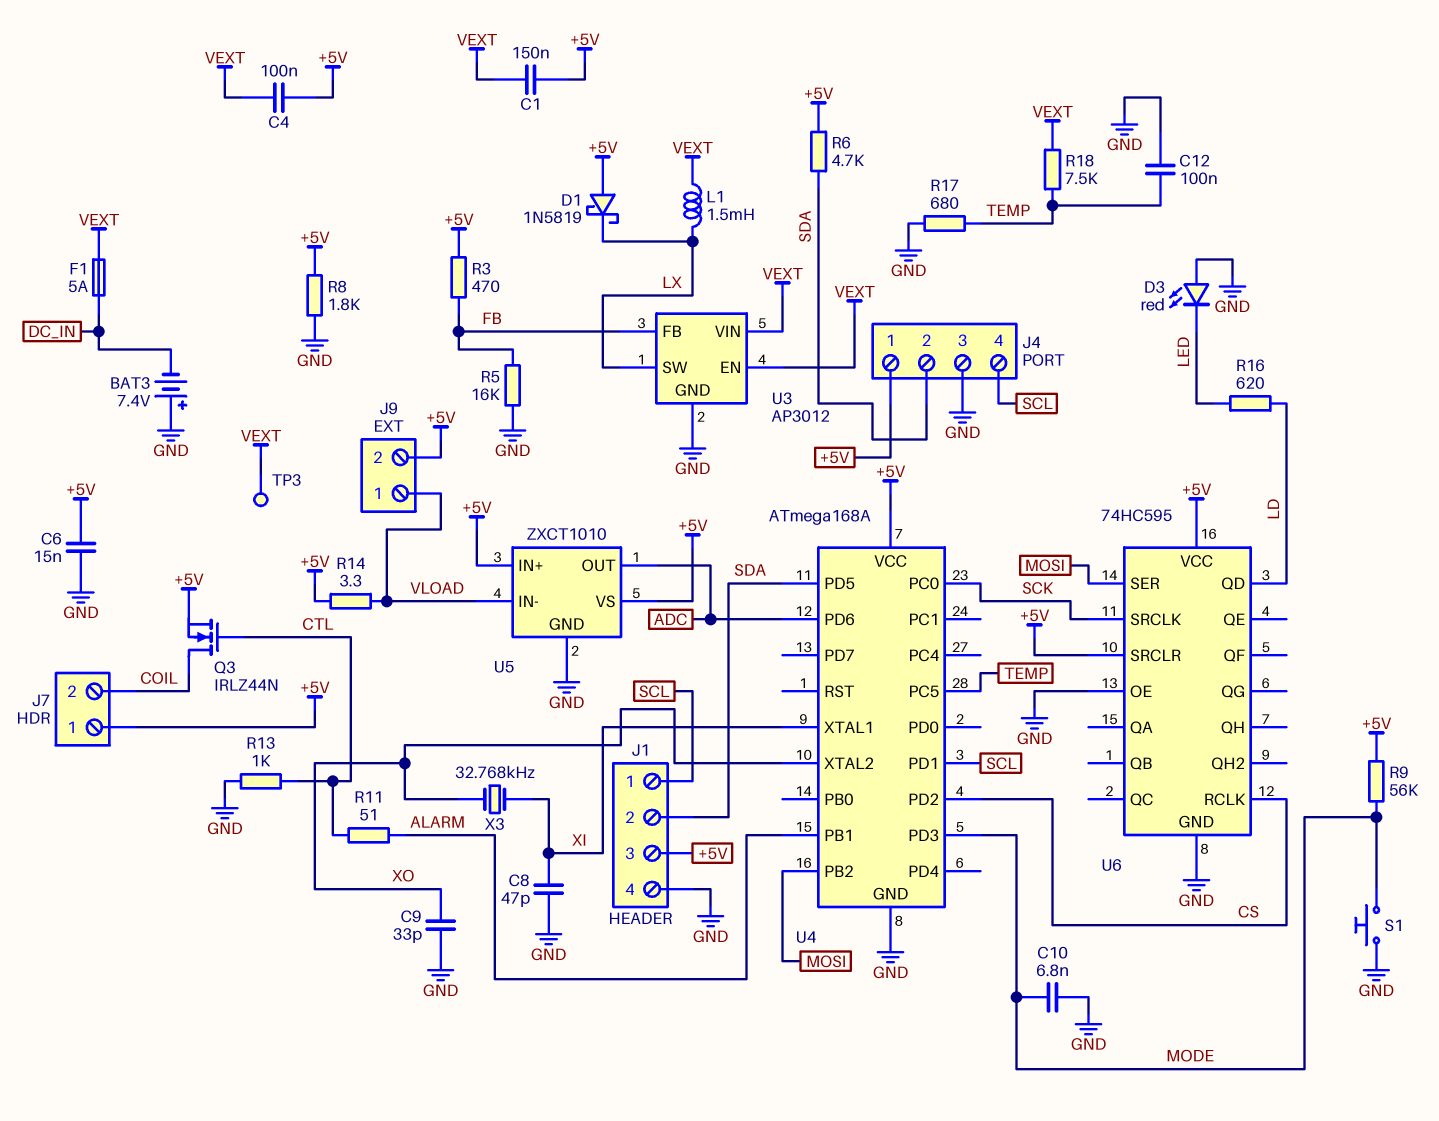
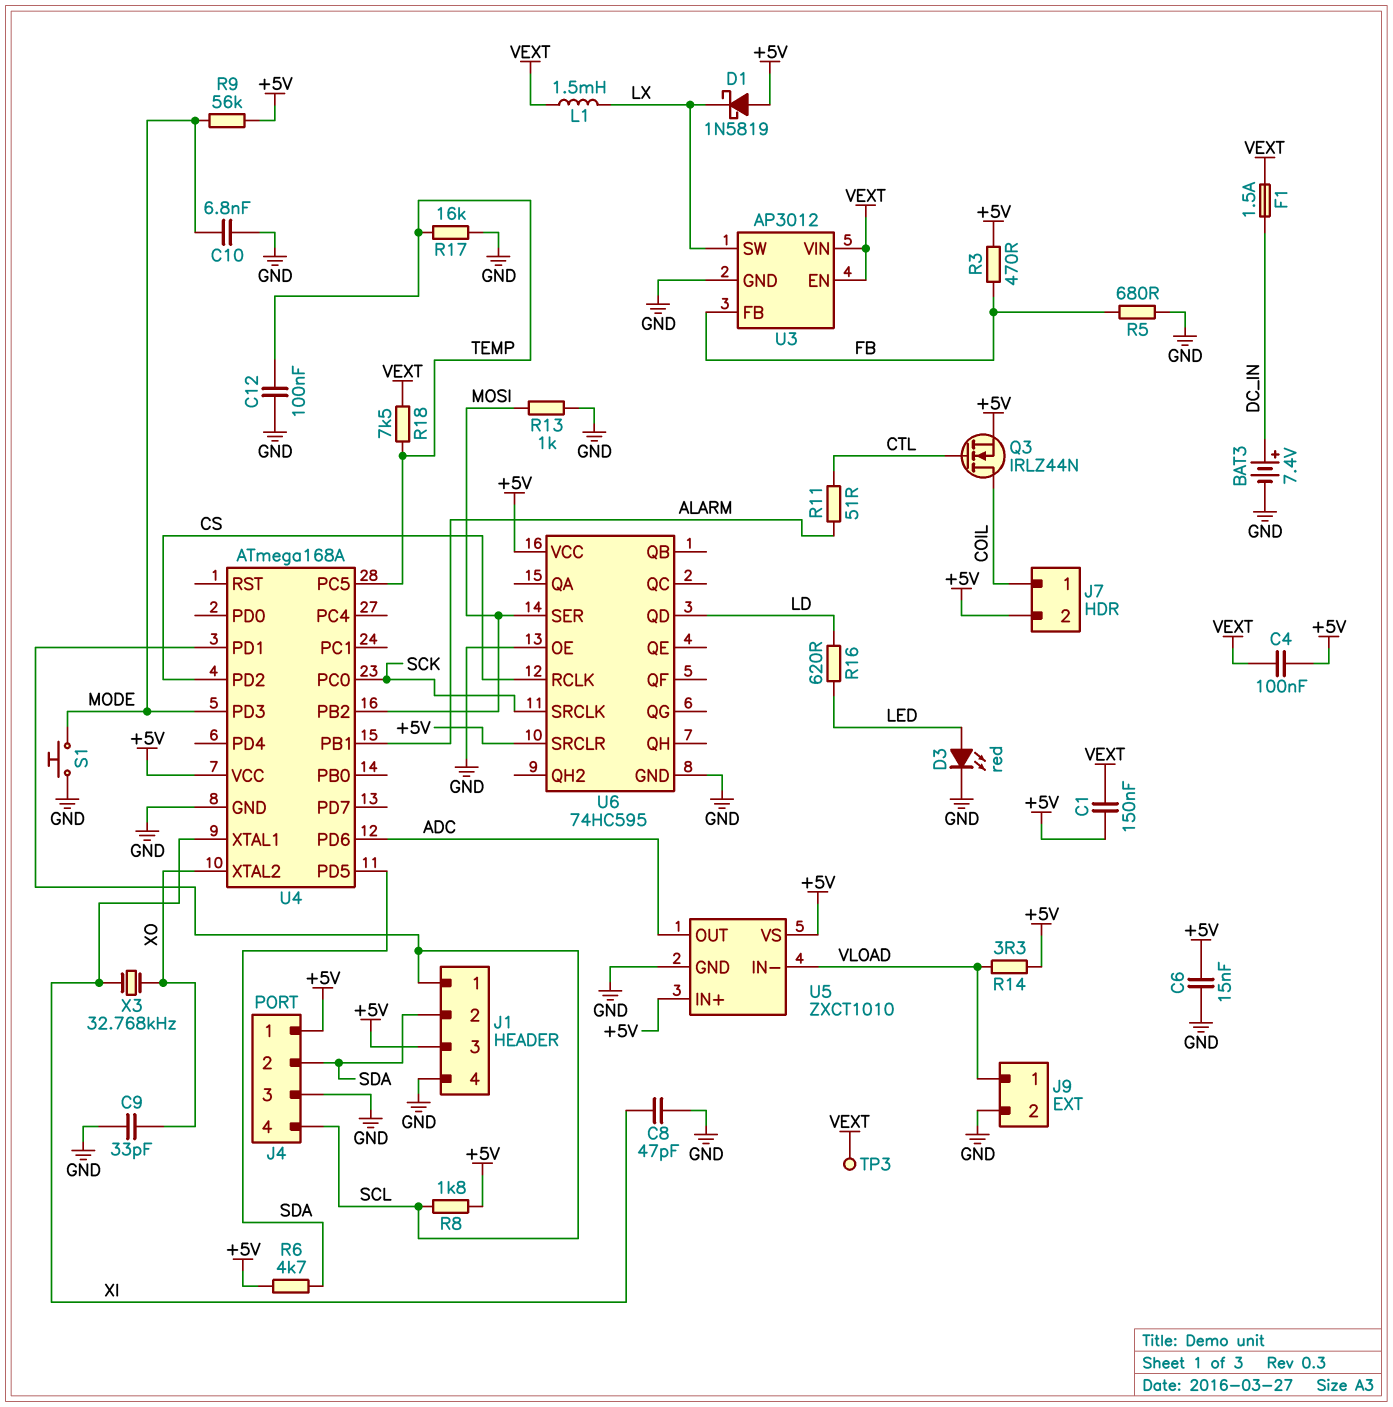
BAT3: 7.4V (plus GND, minus DC_IN) -> 7.4V (plus DC_IN, minus GND)
D3: LED red (A GND, K LED) -> LED red (A LED, K GND)
F1: 5A (DC_IN, VEXT) -> 1.5A (DC_IN, VEXT)
J7 pin 1: +5V -> COIL
J7 pin 2: COIL -> +5V
J9 pin 2: +5V -> GND
R5: 16k (FB, GND) -> 680 (FB, GND)
R8: 1.8k (+5V, GND) -> 1.8k (+5V, SCL)
R13: 1k (CTL, GND) -> 1k (GND, MOSI)
R17: 680 (GND, TEMP) -> 16k (GND, TEMP)

